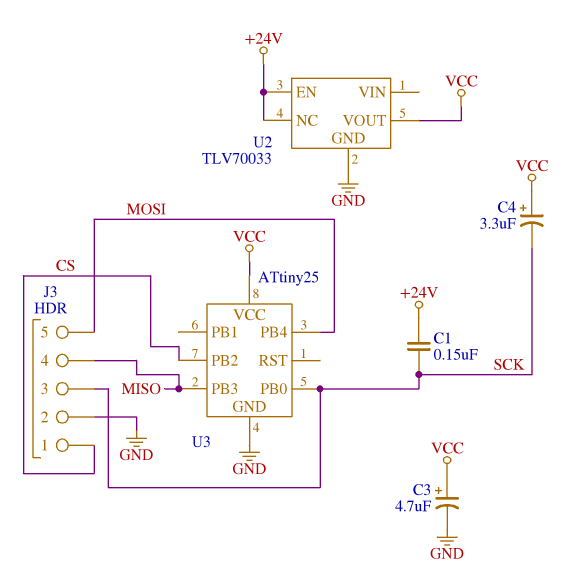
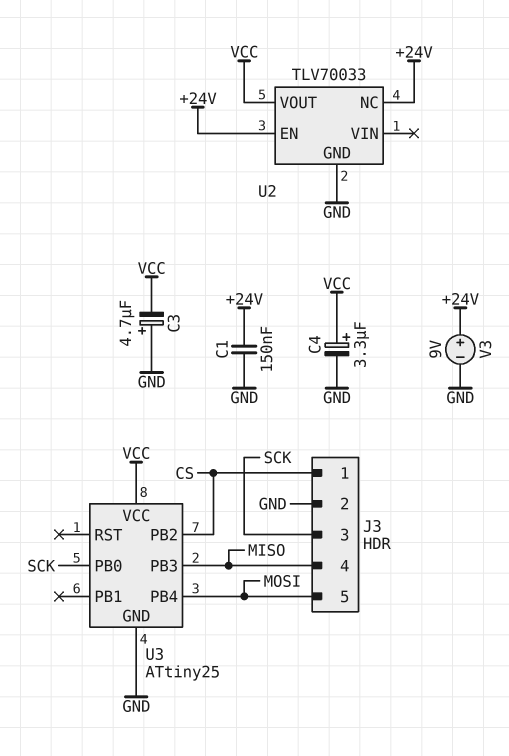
C1: 150nF (+24V, SCK) -> 150nF (+24V, GND)
C3: 4.7uF (plus VCC, minus GND) -> 4.7uF (plus GND, minus VCC)
C4: 3.3uF (plus VCC, minus SCK) -> 3.3uF (plus VCC, minus GND)
V3: none -> 9V (plus +24V, minus GND)

